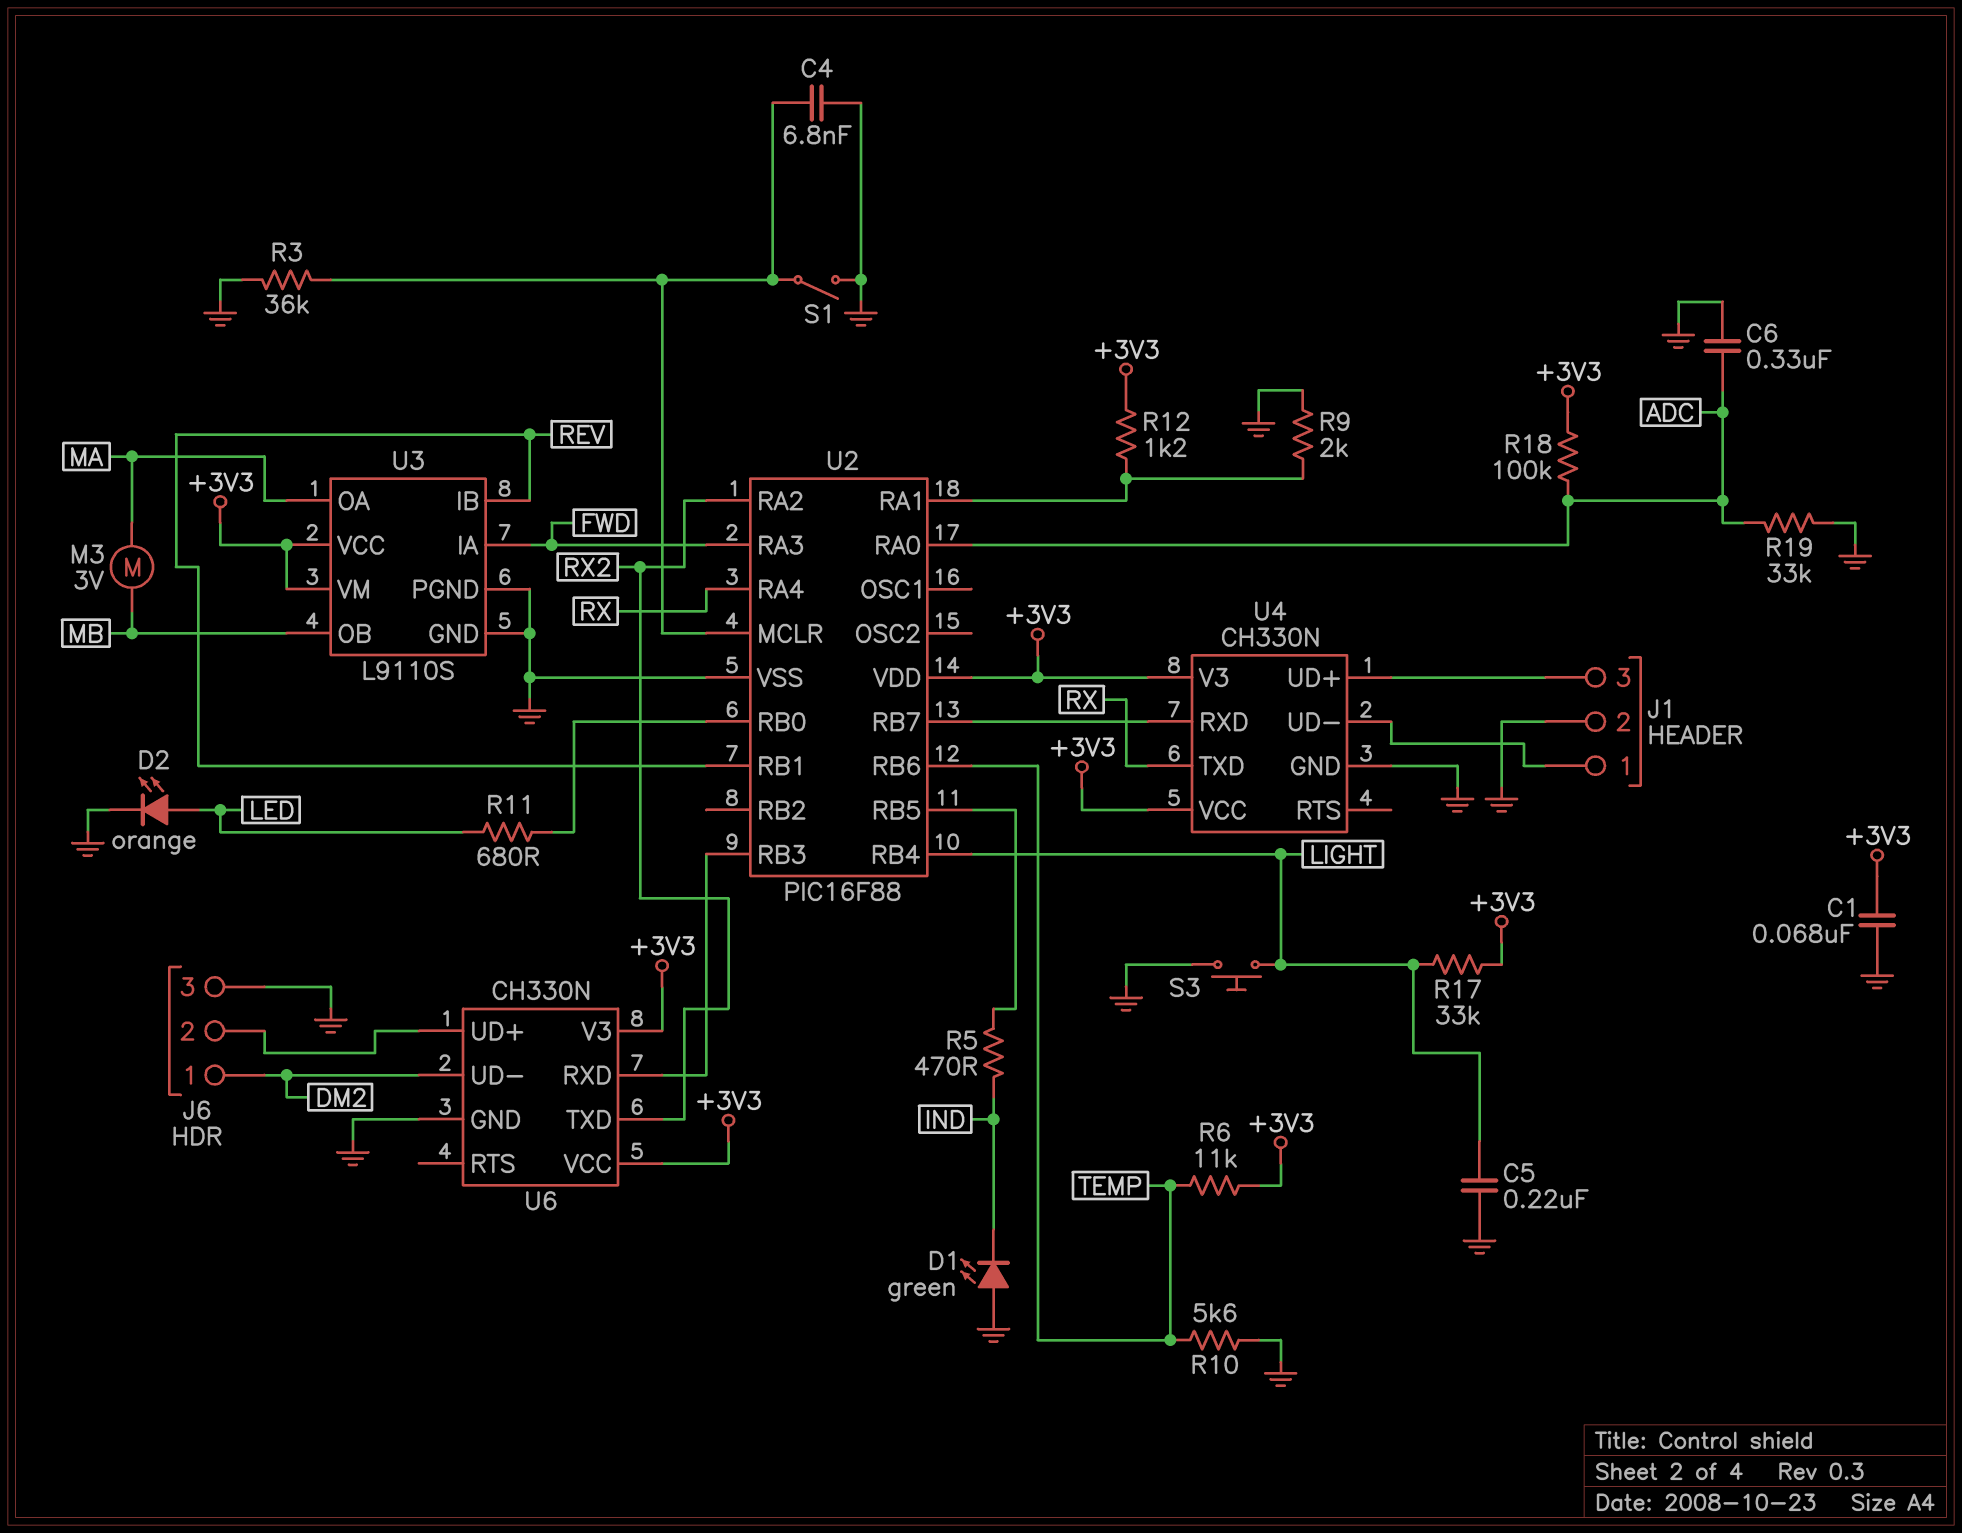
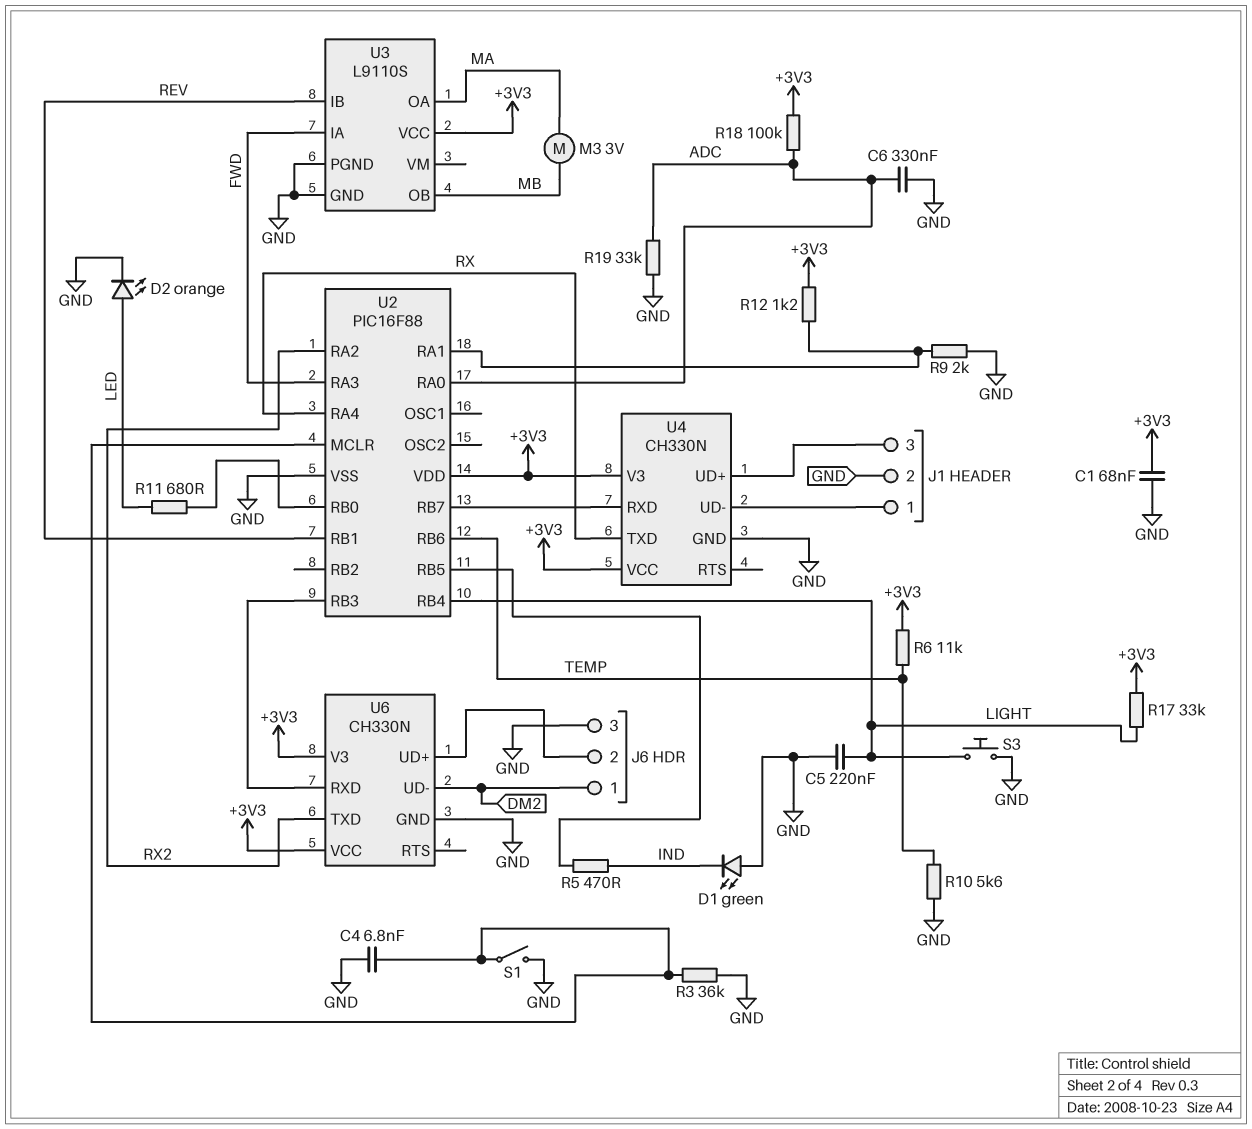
U3 pin VM: +3V3 -> none

